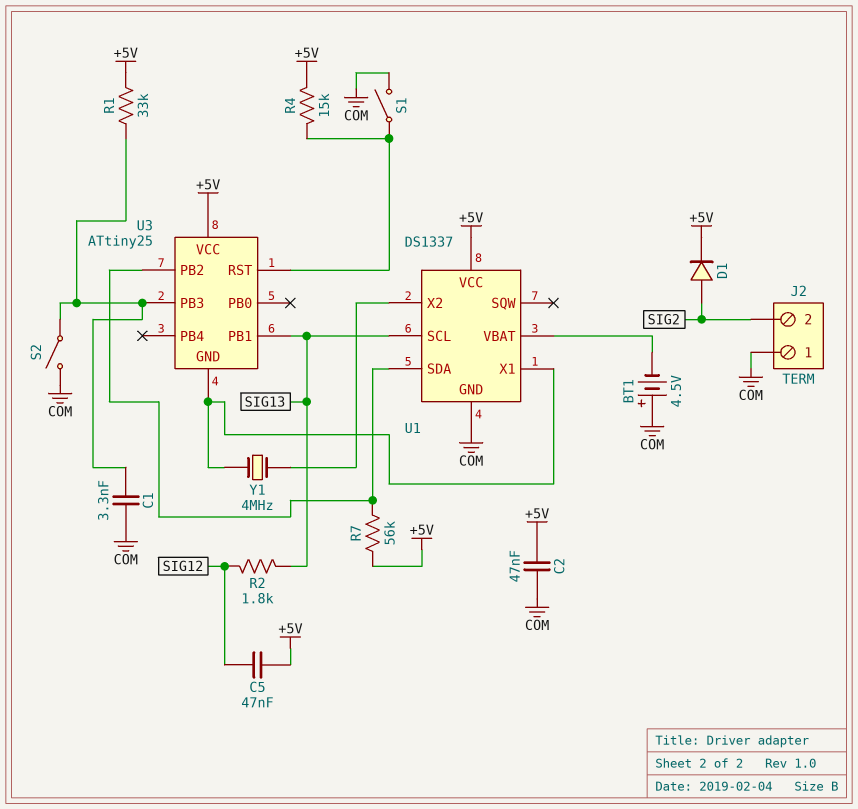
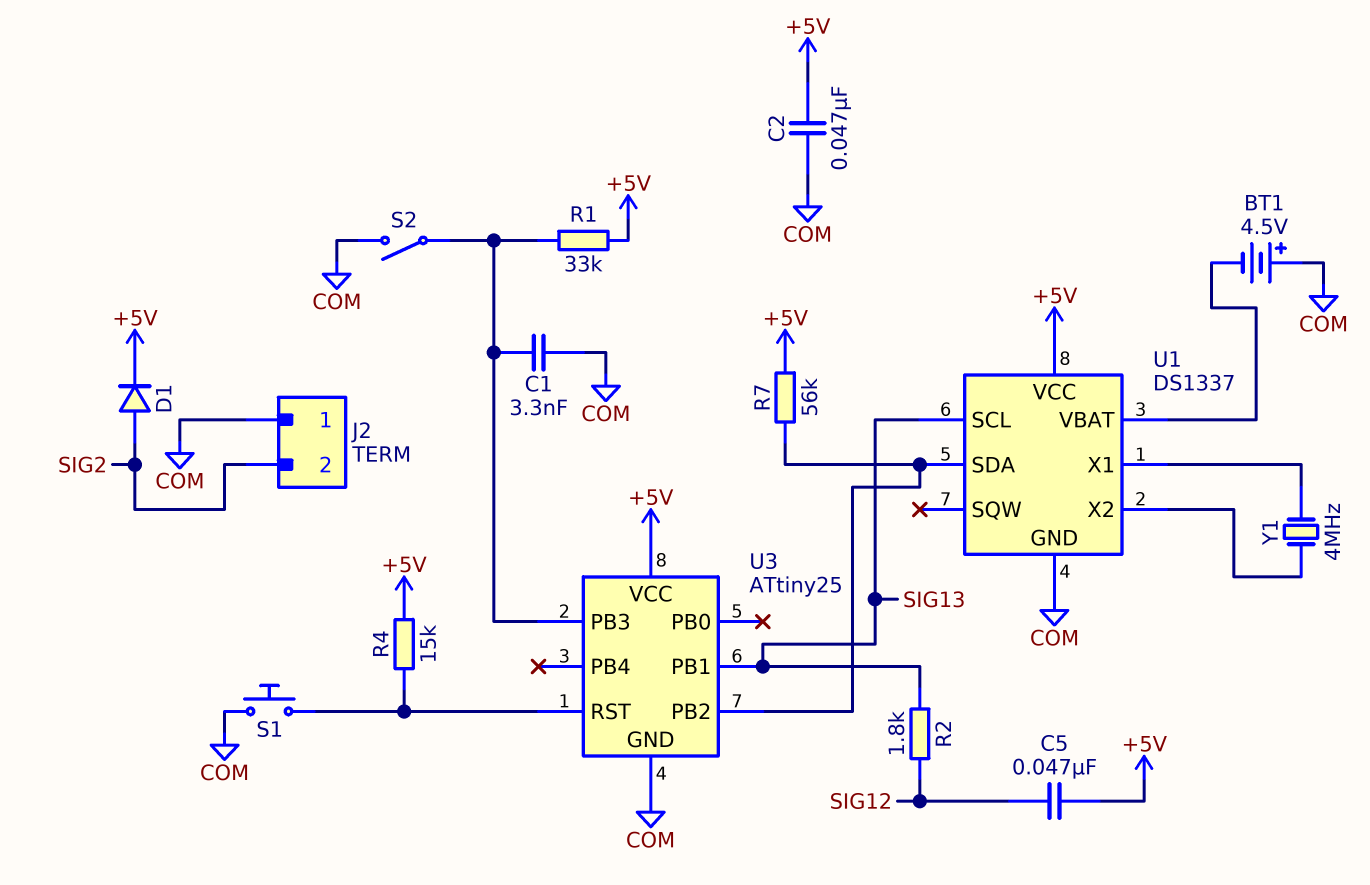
S1: switch (COM, U3/RST) -> button (COM, U3/RST)
U3 pin GND: U1/X1 -> COM

